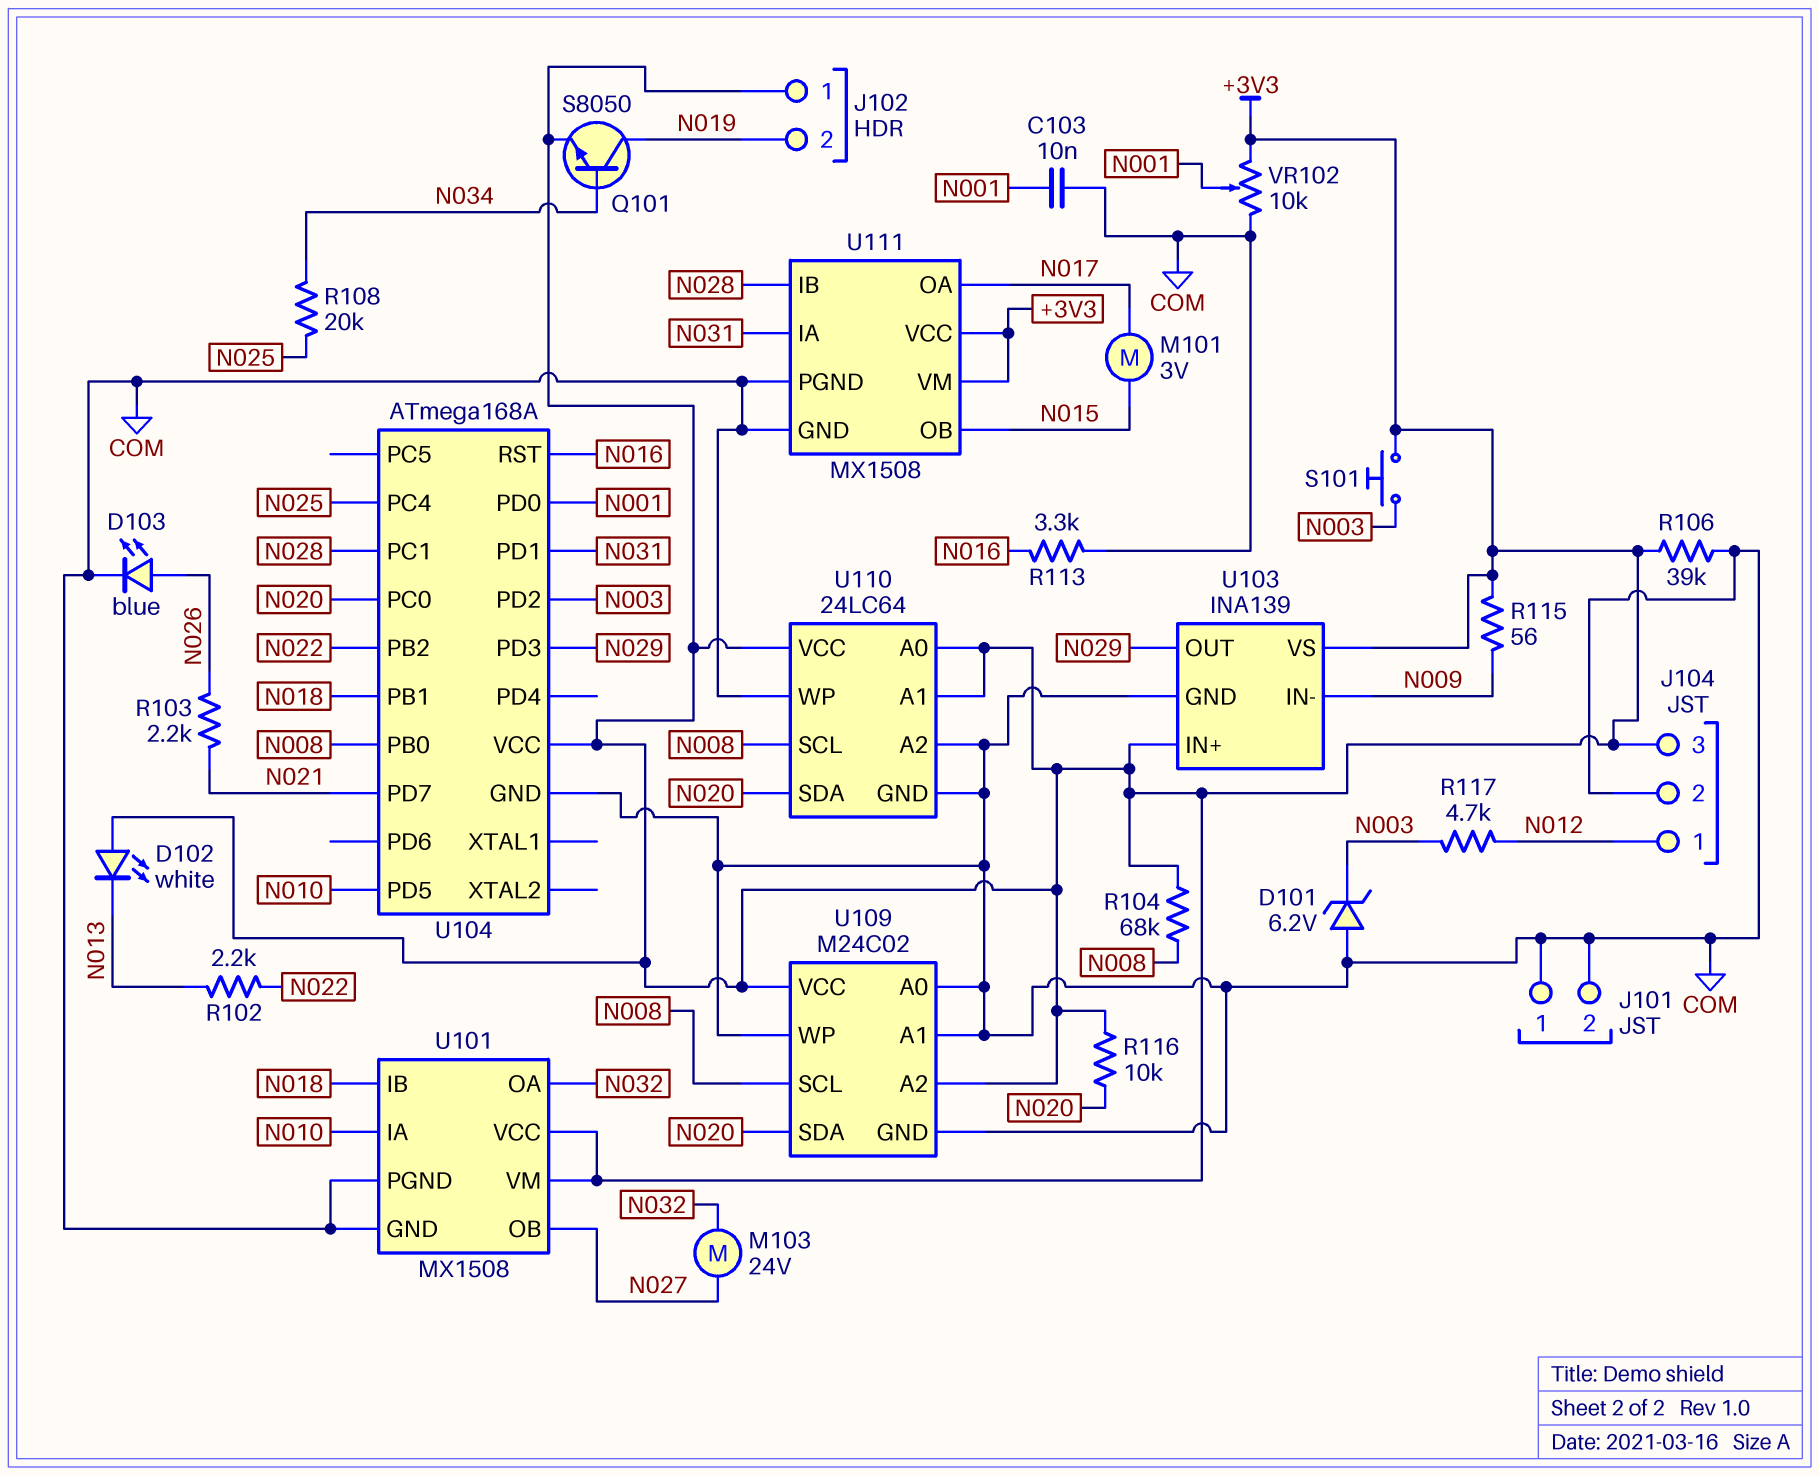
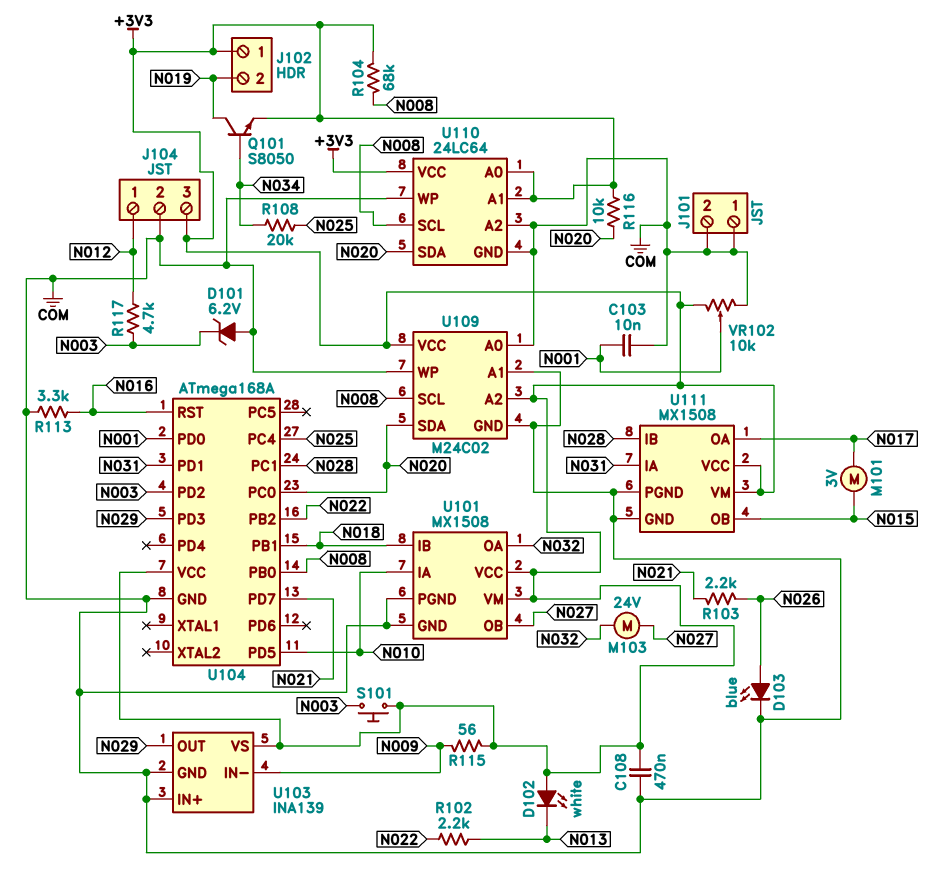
C108: none -> 470nF (+3V3, COM)
R106: 39k (+3V3, COM) -> none
U103 pin IN+: +3V3 -> COM

